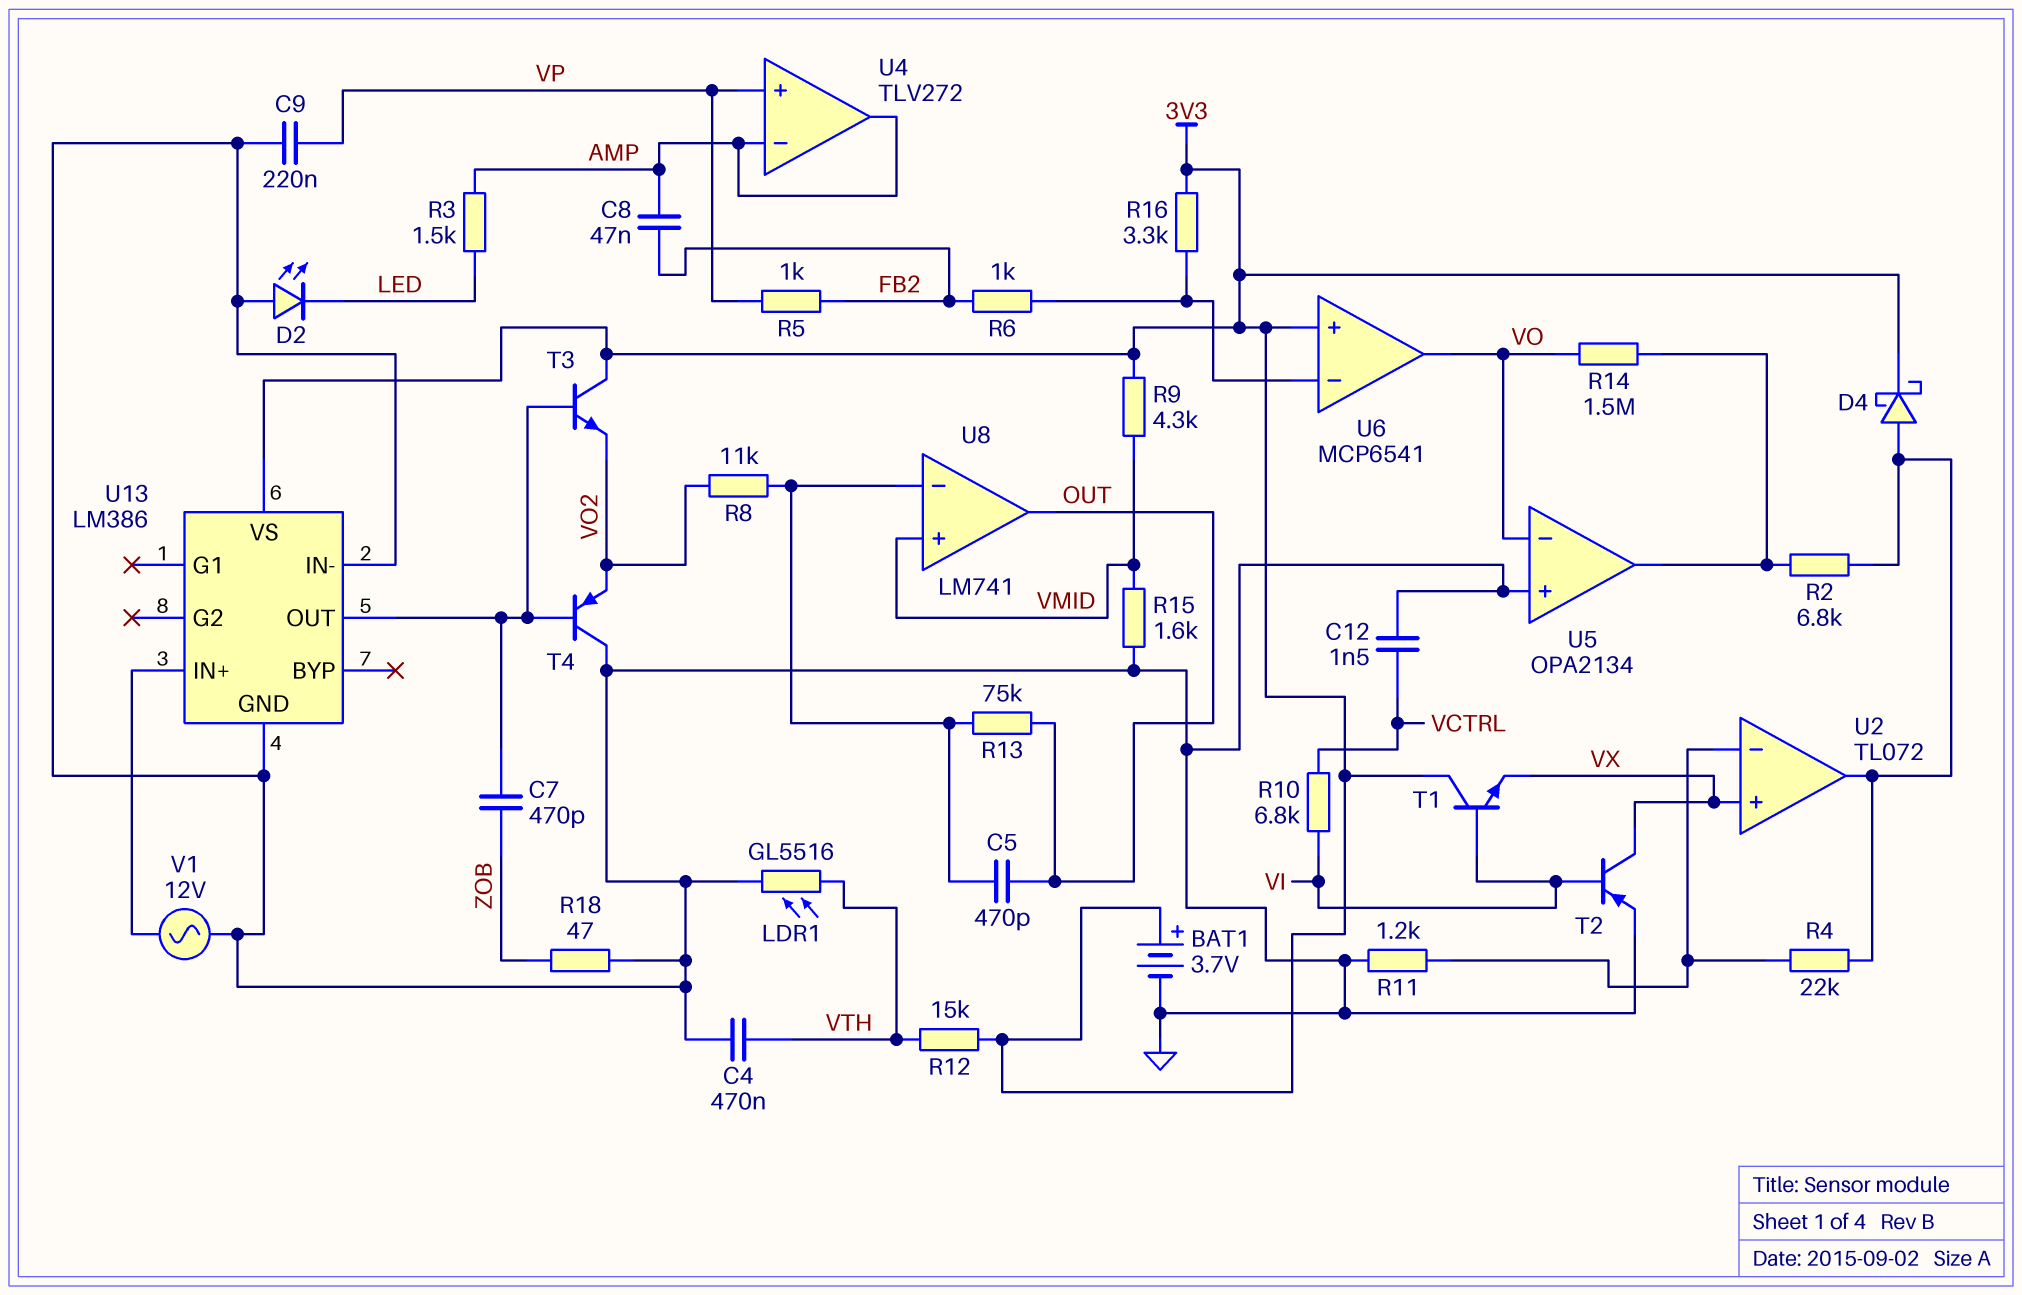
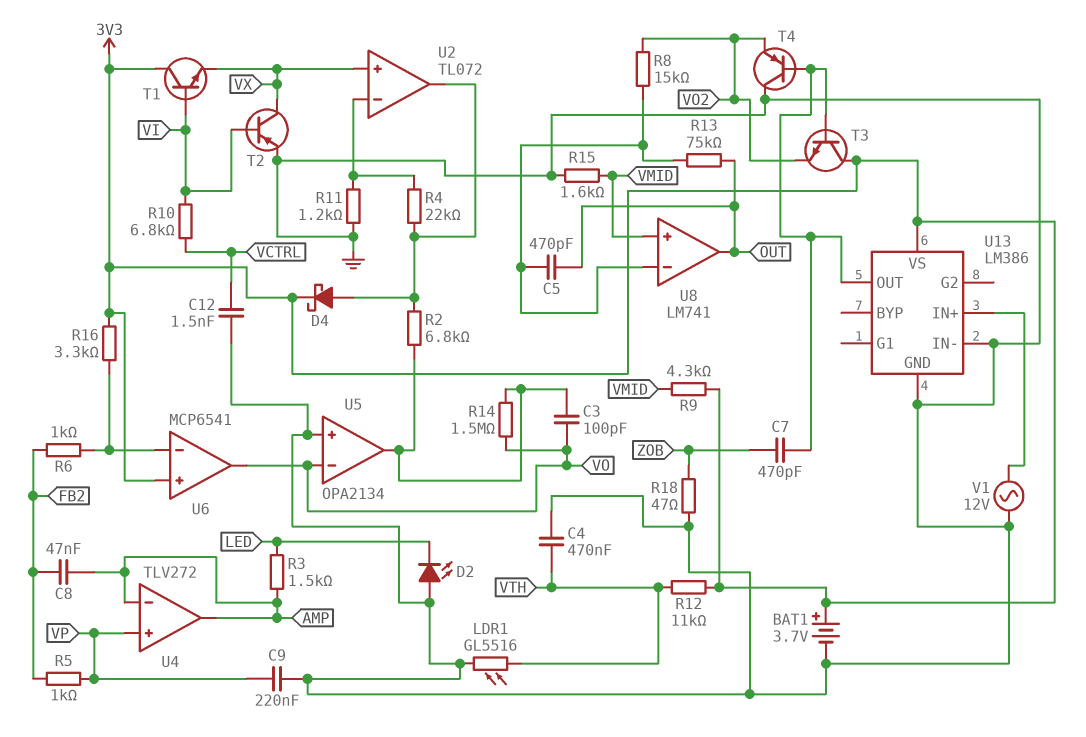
C3: none -> 100pF (U5/out, VO)
R8: 11k (U8/in-, VO2) -> 15k (U8/in-, VO2)
R12: 15k (3V3, VTH) -> 11k (3V3, VTH)

